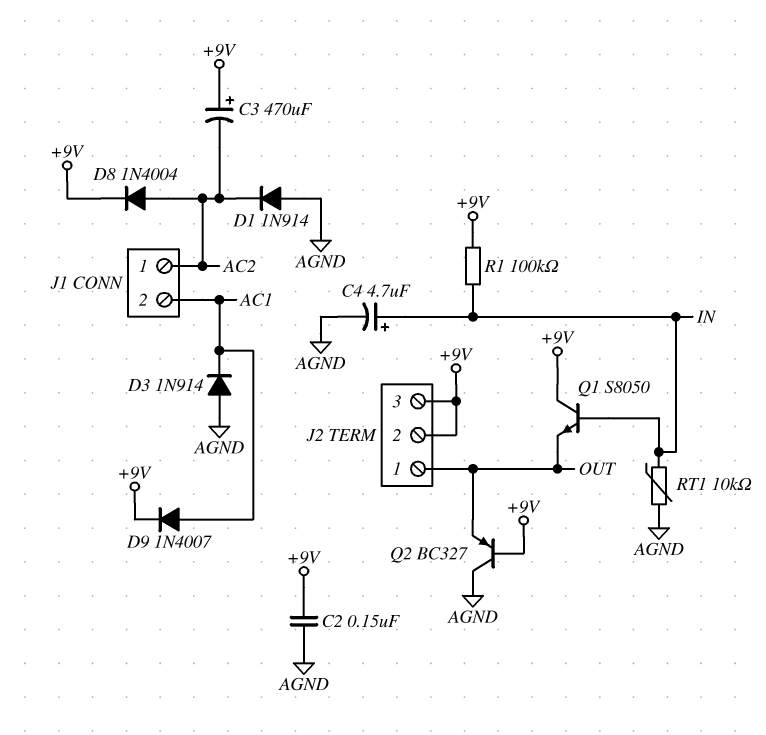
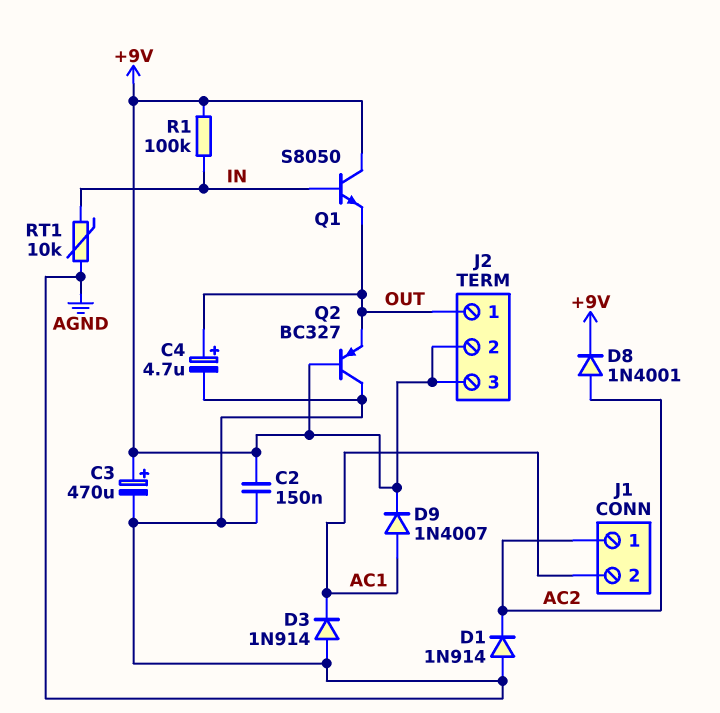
C3: 470uF (plus +9V, minus AC2) -> 470uF (plus +9V, minus AGND)
C4: 4.7uF (plus IN, minus AGND) -> 4.7uF (plus OUT, minus AGND)
D8: diode 1N4004 (A AC2, K +9V) -> diode 1N4001 (A AC2, K +9V)

